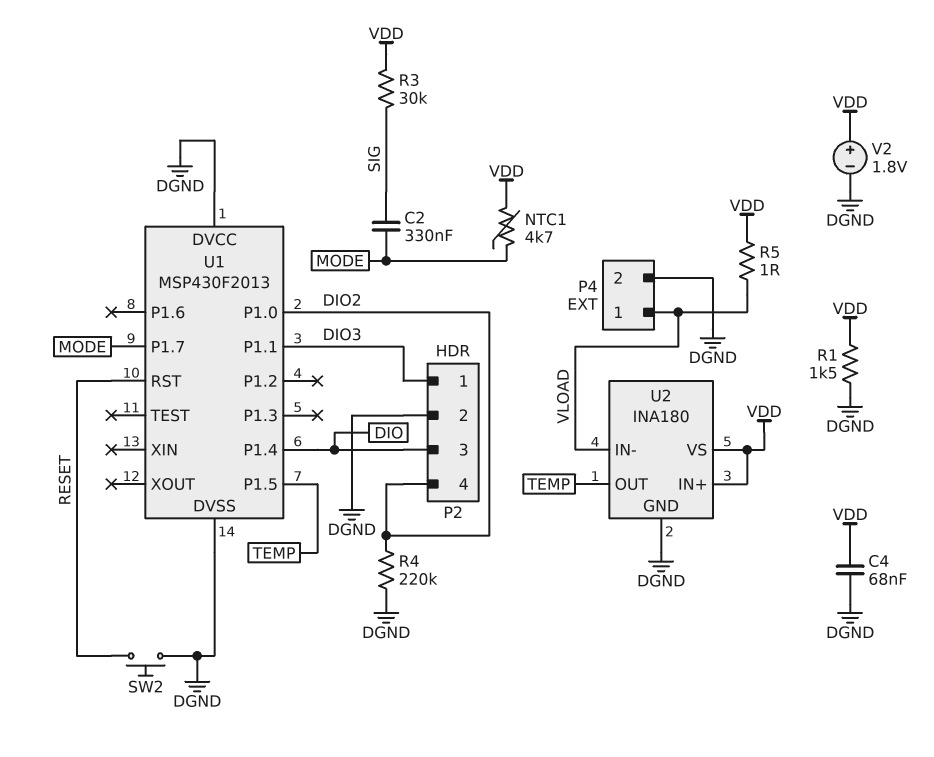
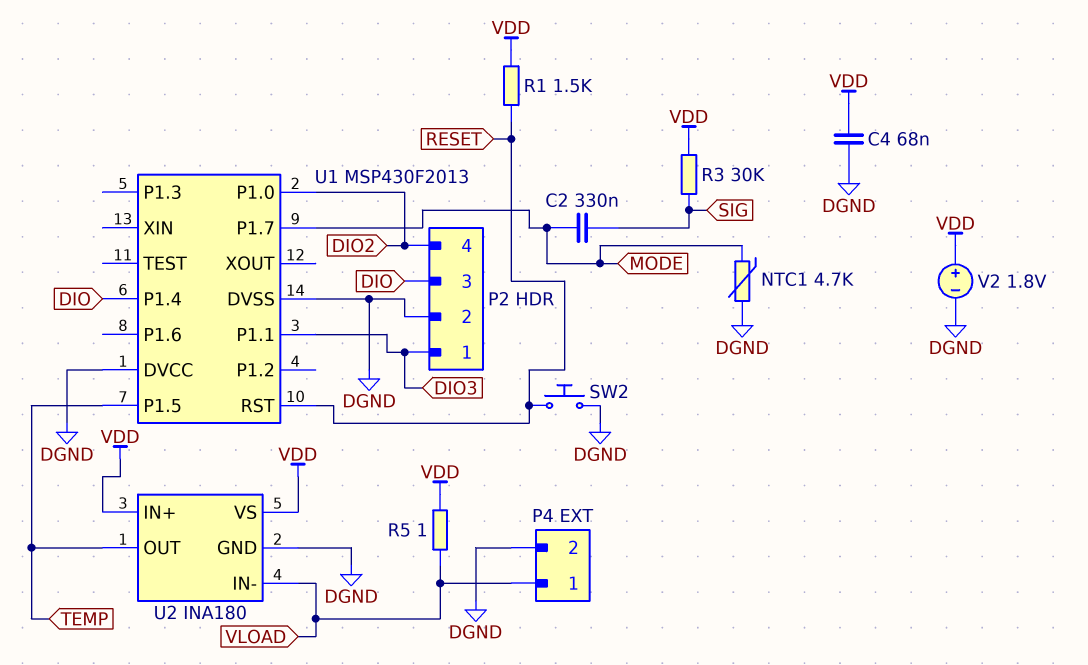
NTC1: 4.7k (MODE, VDD) -> 4.7k (DGND, MODE)
R1: 1.5k (DGND, VDD) -> 1.5k (RESET, VDD)
R4: 220k (DGND, DIO2) -> none

